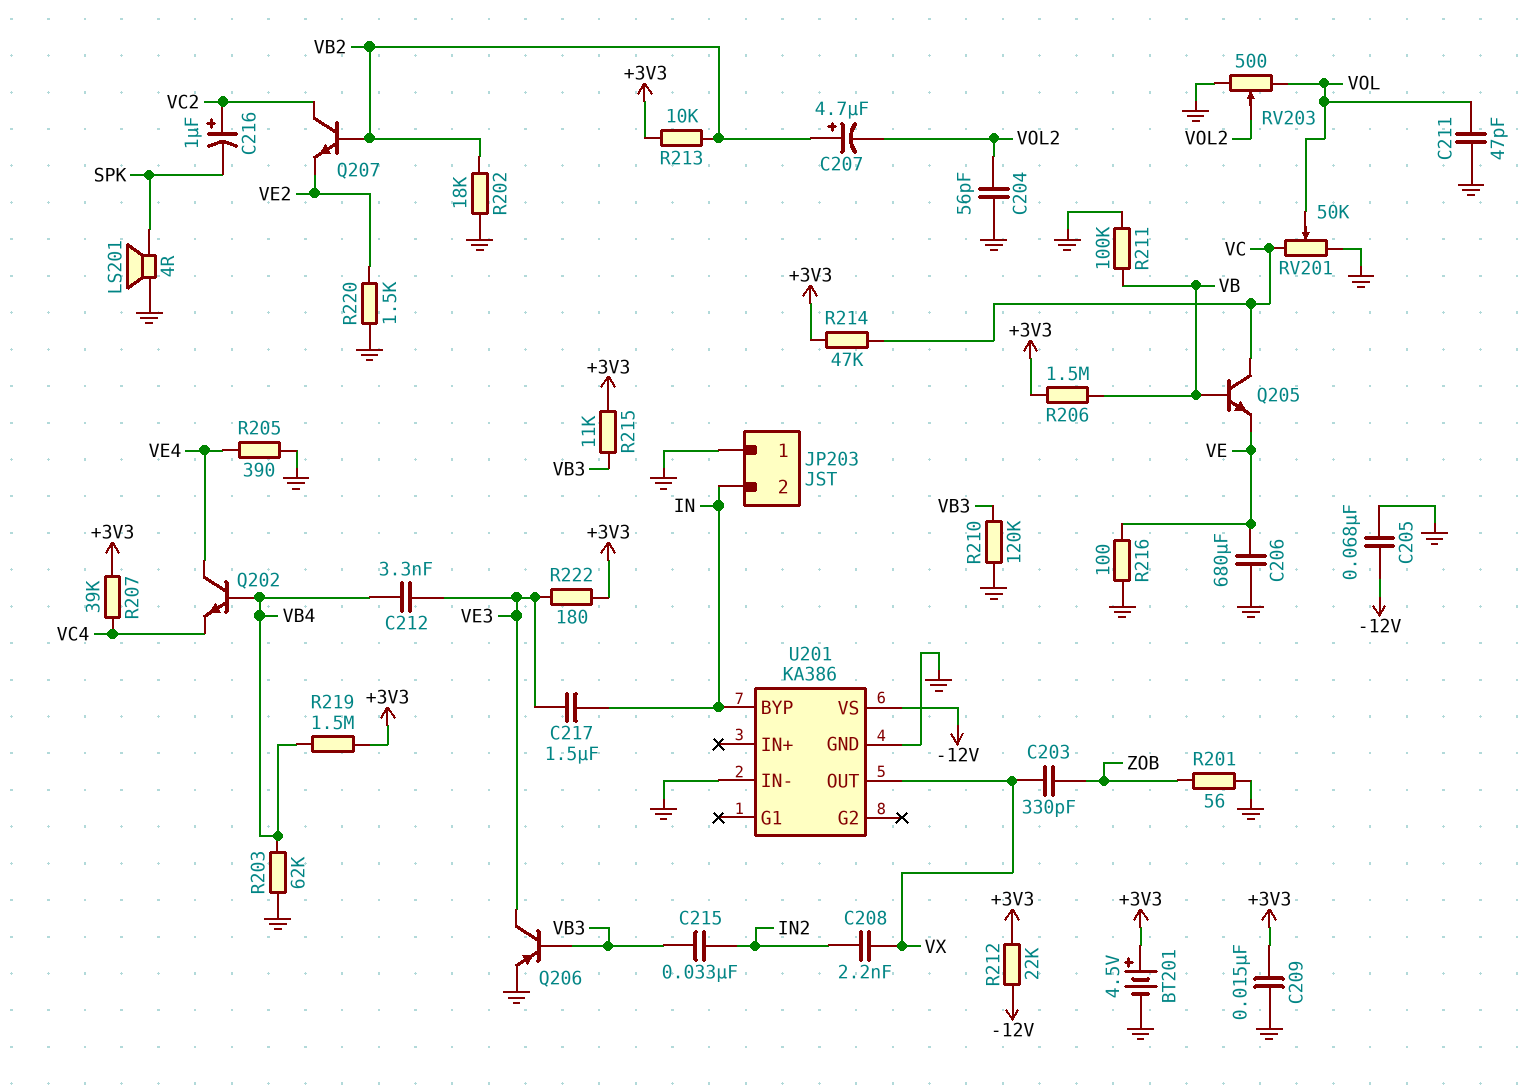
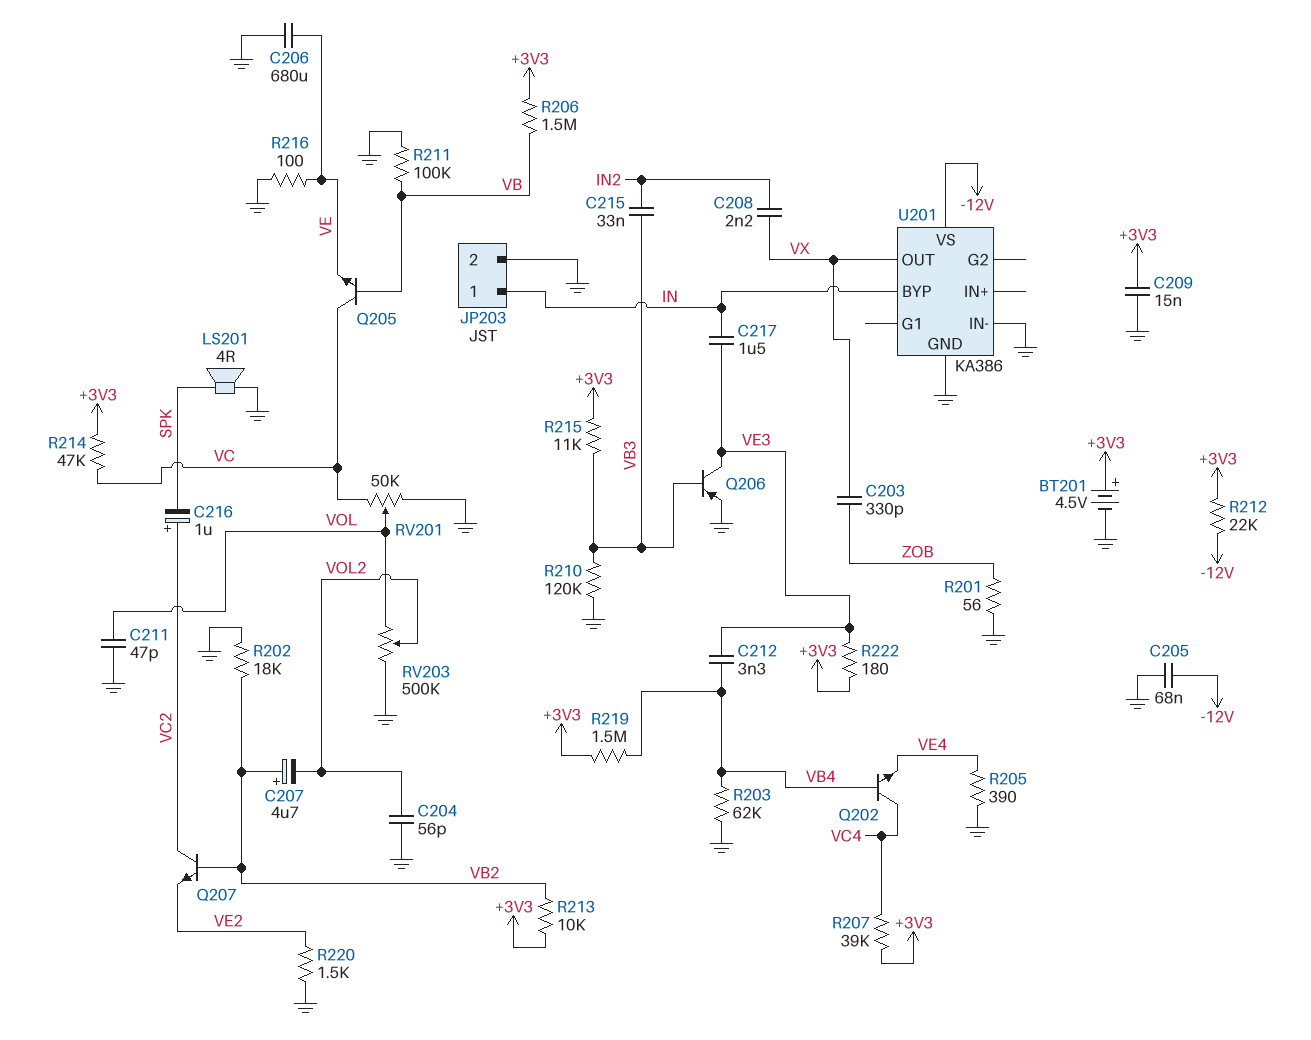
JP203 pin 1: GND -> IN
JP203 pin 2: IN -> GND
Q202: NPN (B VB4, C VE4, E VC4) -> NPN (B VB4, C VC4, E VE4)
RV203: 500 (GND, VOL, wiper VOL2) -> 500k (GND, VOL, wiper VOL2)

